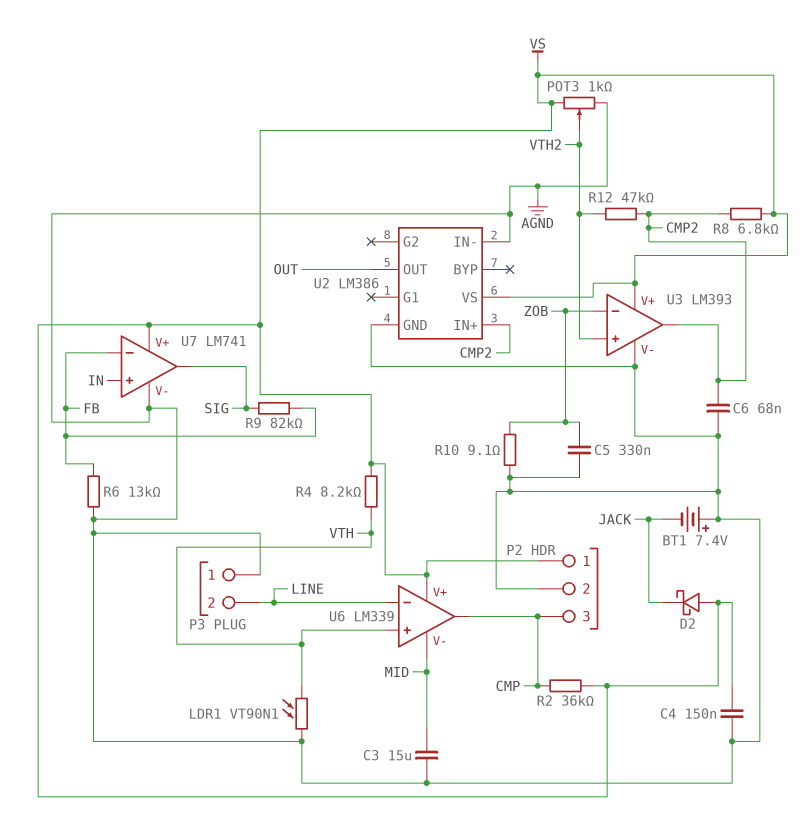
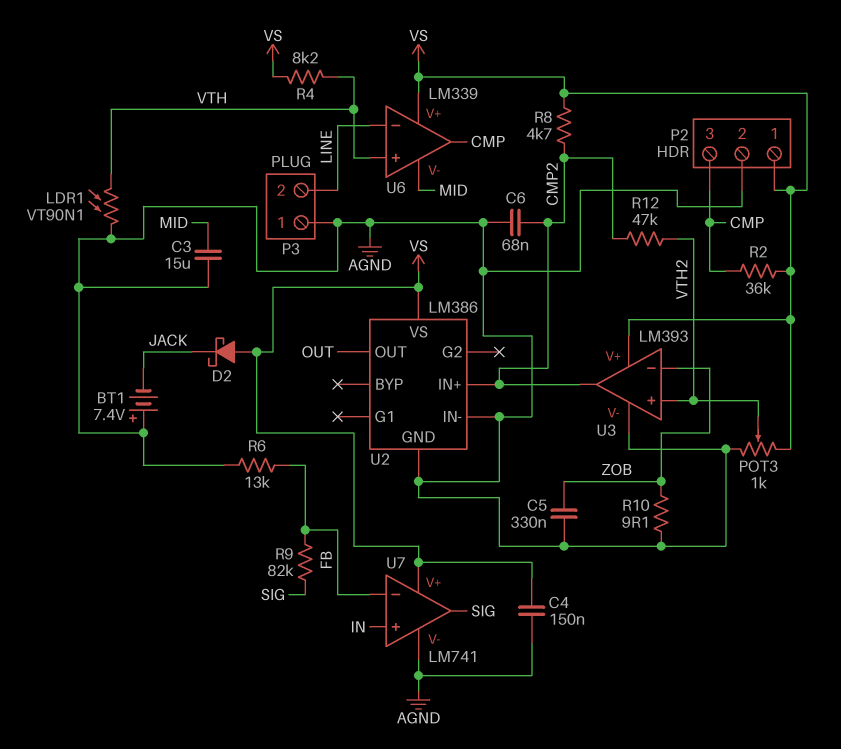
R8: 6.8k (CMP2, VS) -> 4.7k (CMP2, VS)

